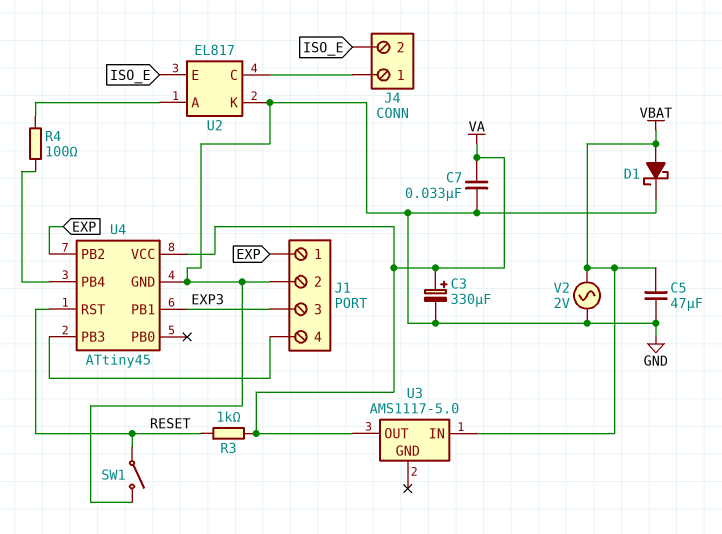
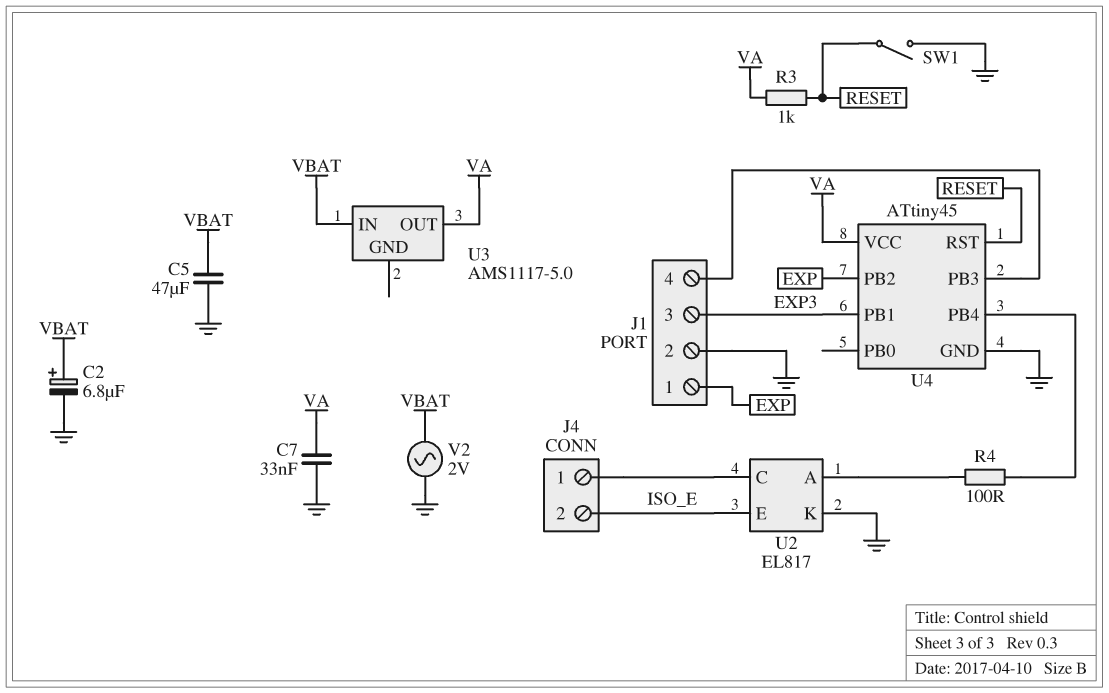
C2: none -> 6.8uF (plus VBAT, minus GND)
C3: 330uF (plus VA, minus GND) -> none
D1: schottky (A VBAT, K GND) -> none

